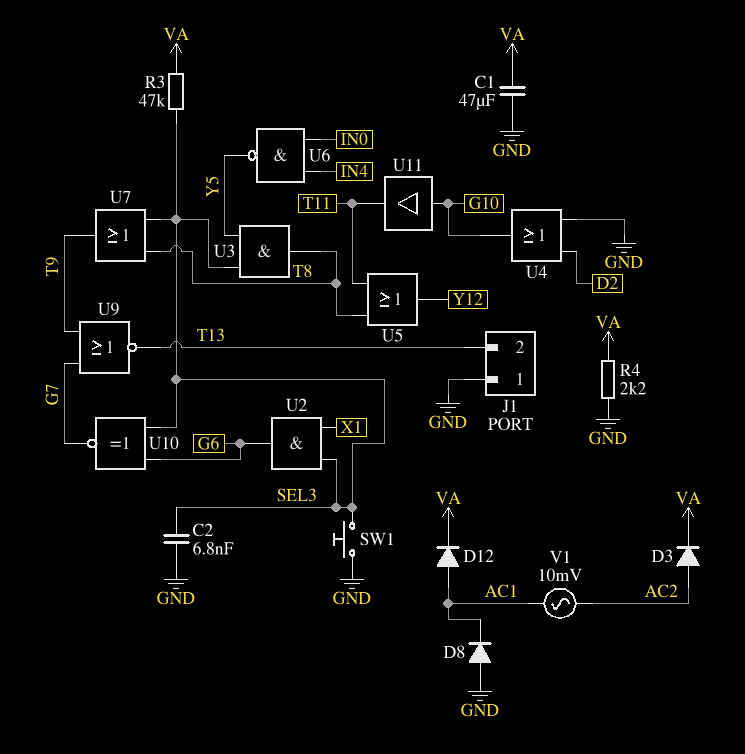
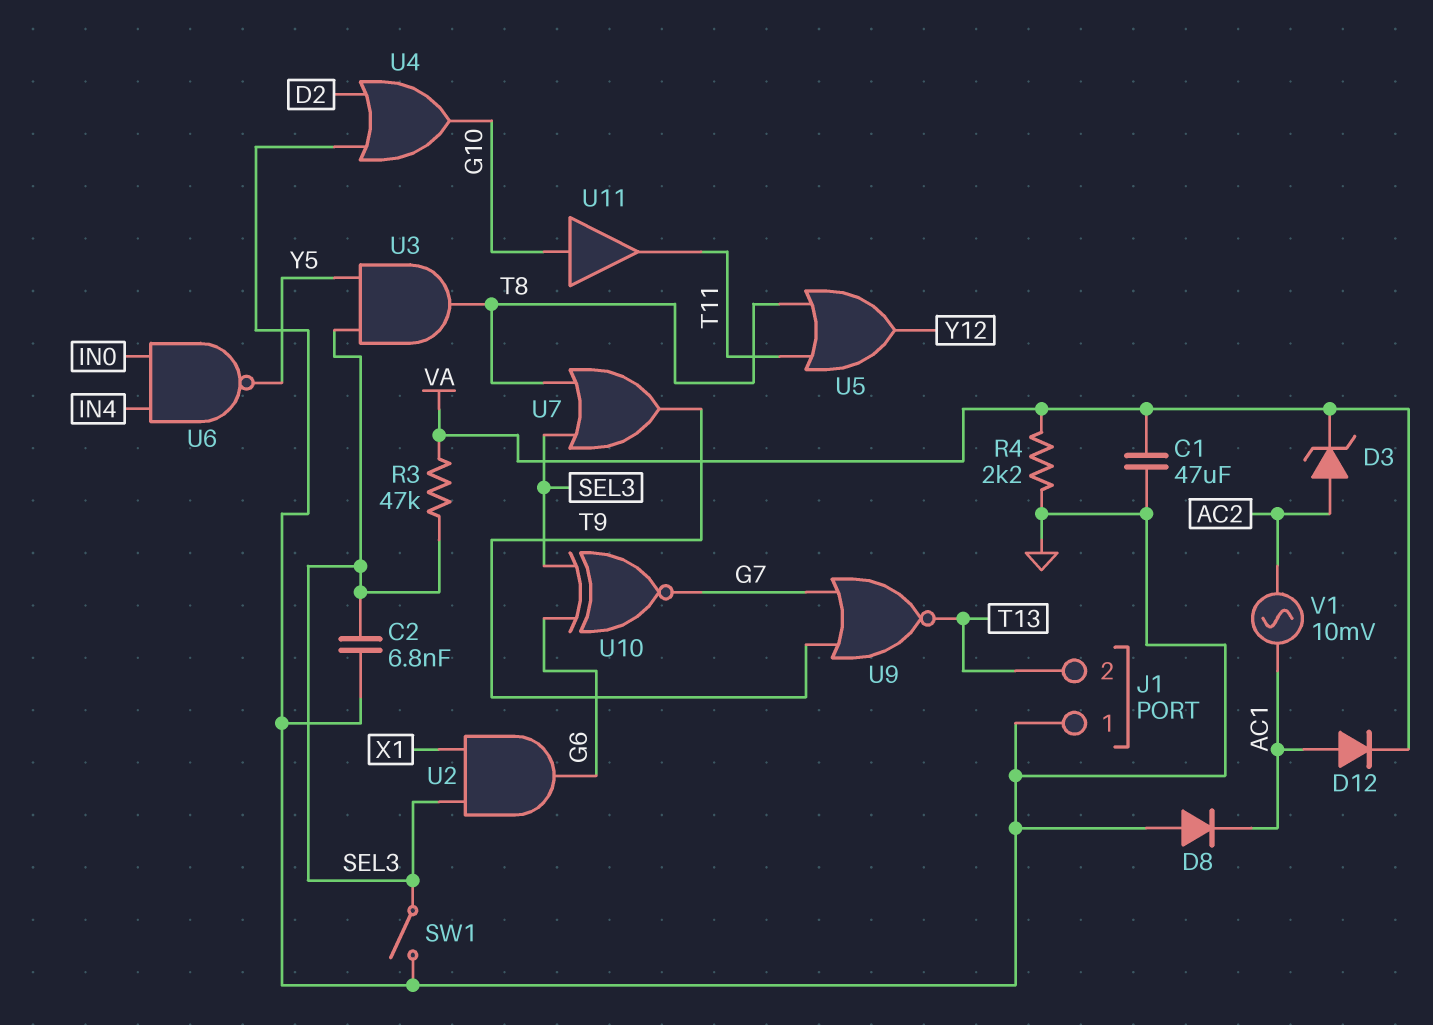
D3: diode (A AC2, K VA) -> zener (A AC2, K VA)
SW1: button (GND, SEL3) -> switch (GND, SEL3)

